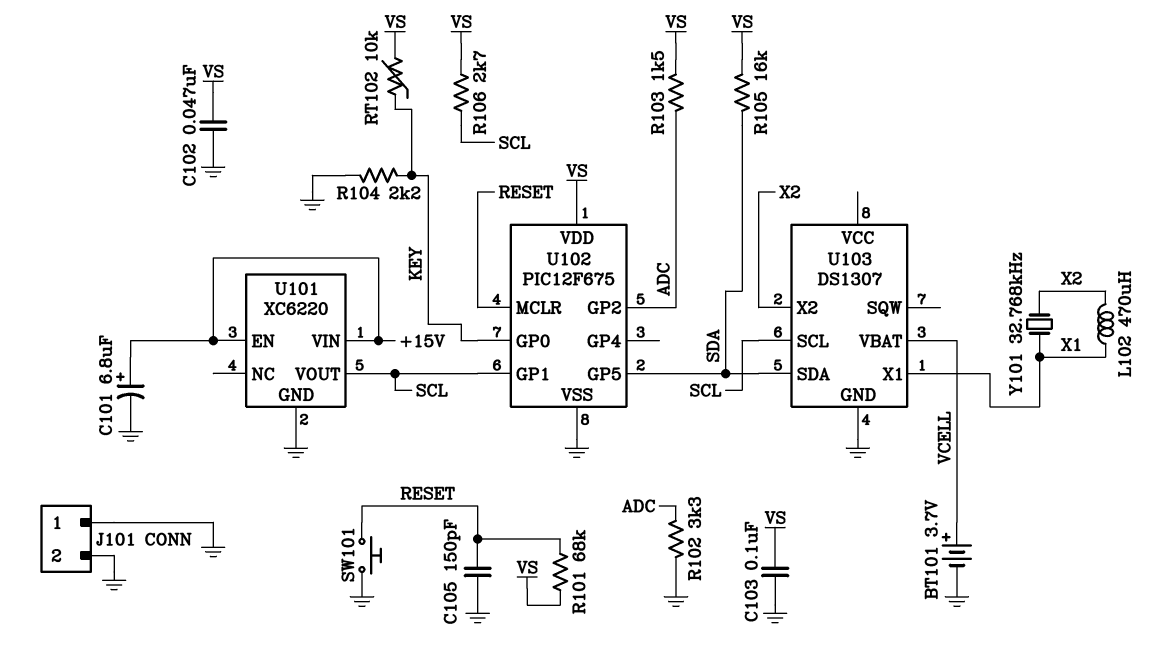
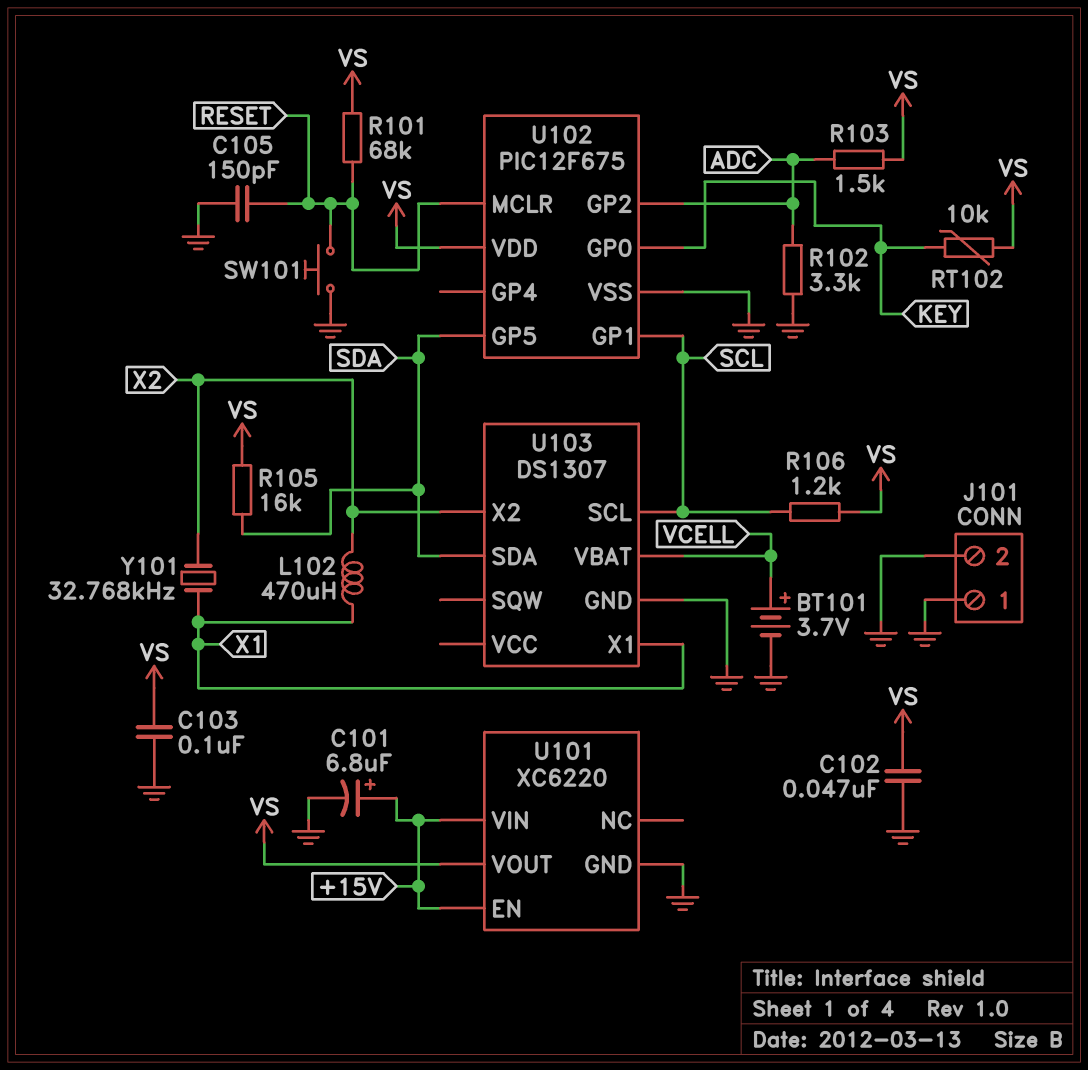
R104: 2.2k (GND, KEY) -> none
R106: 2.7k (SCL, VS) -> 1.2k (SCL, VS)
U101 pin VOUT: SCL -> VS

